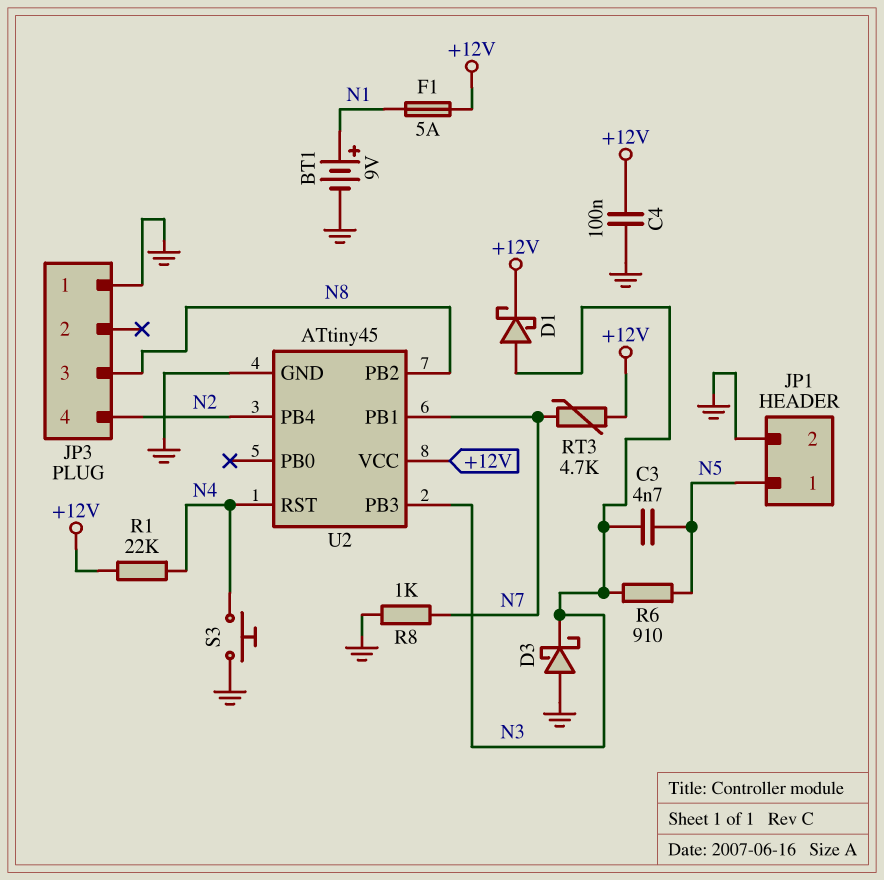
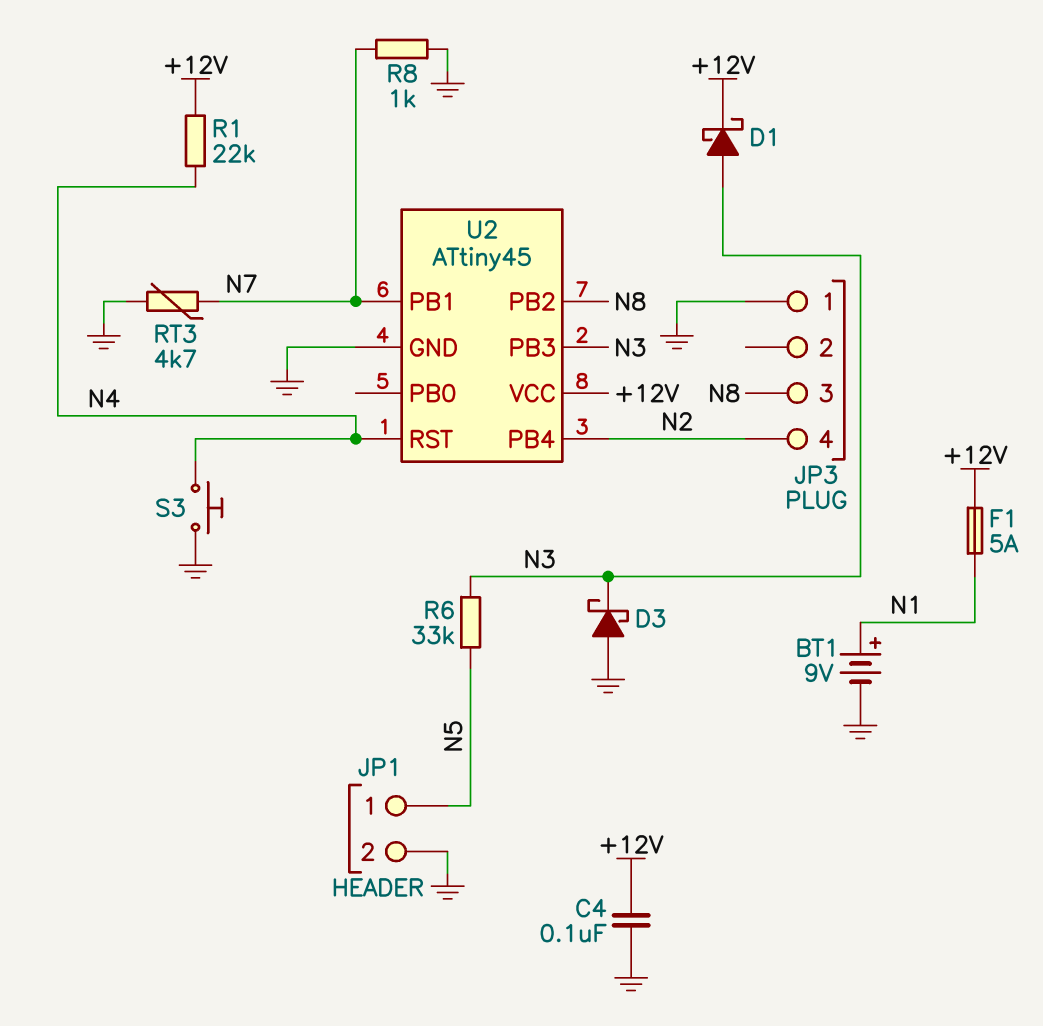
C3: 4.7nF (N3, N5) -> none
R6: 910 (N3, N5) -> 33k (N3, N5)
RT3: 4.7k (+12V, N7) -> 4.7k (GND, N7)

